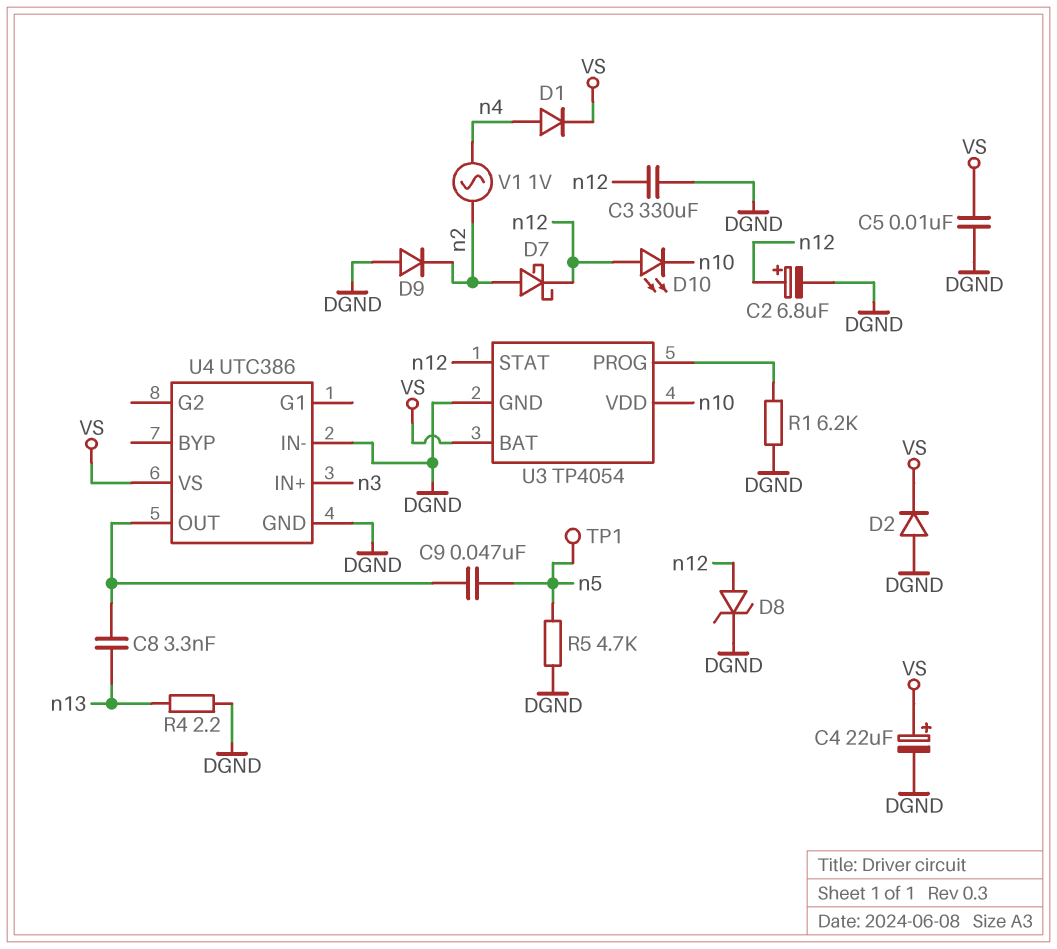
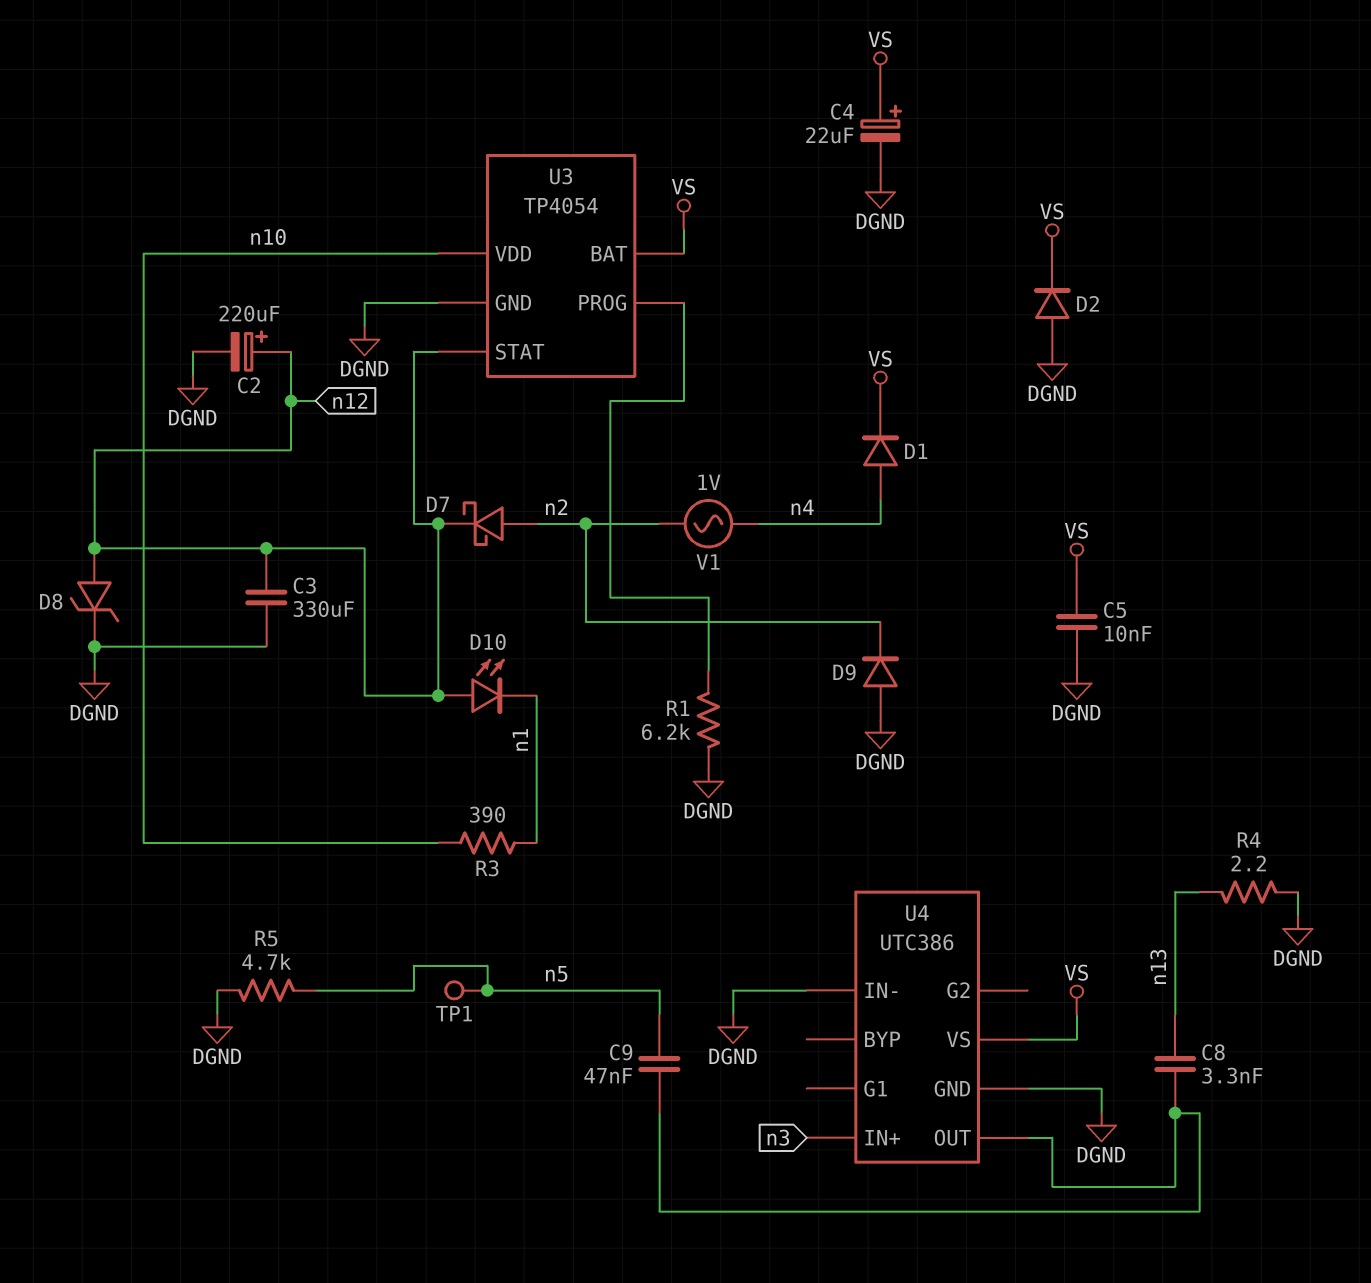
C2: 6.8uF (plus n12, minus DGND) -> 220uF (plus n12, minus DGND)
D10: LED (A n12, K n10) -> LED (A n12, K n1)
R3: none -> 390 (n1, n10)

